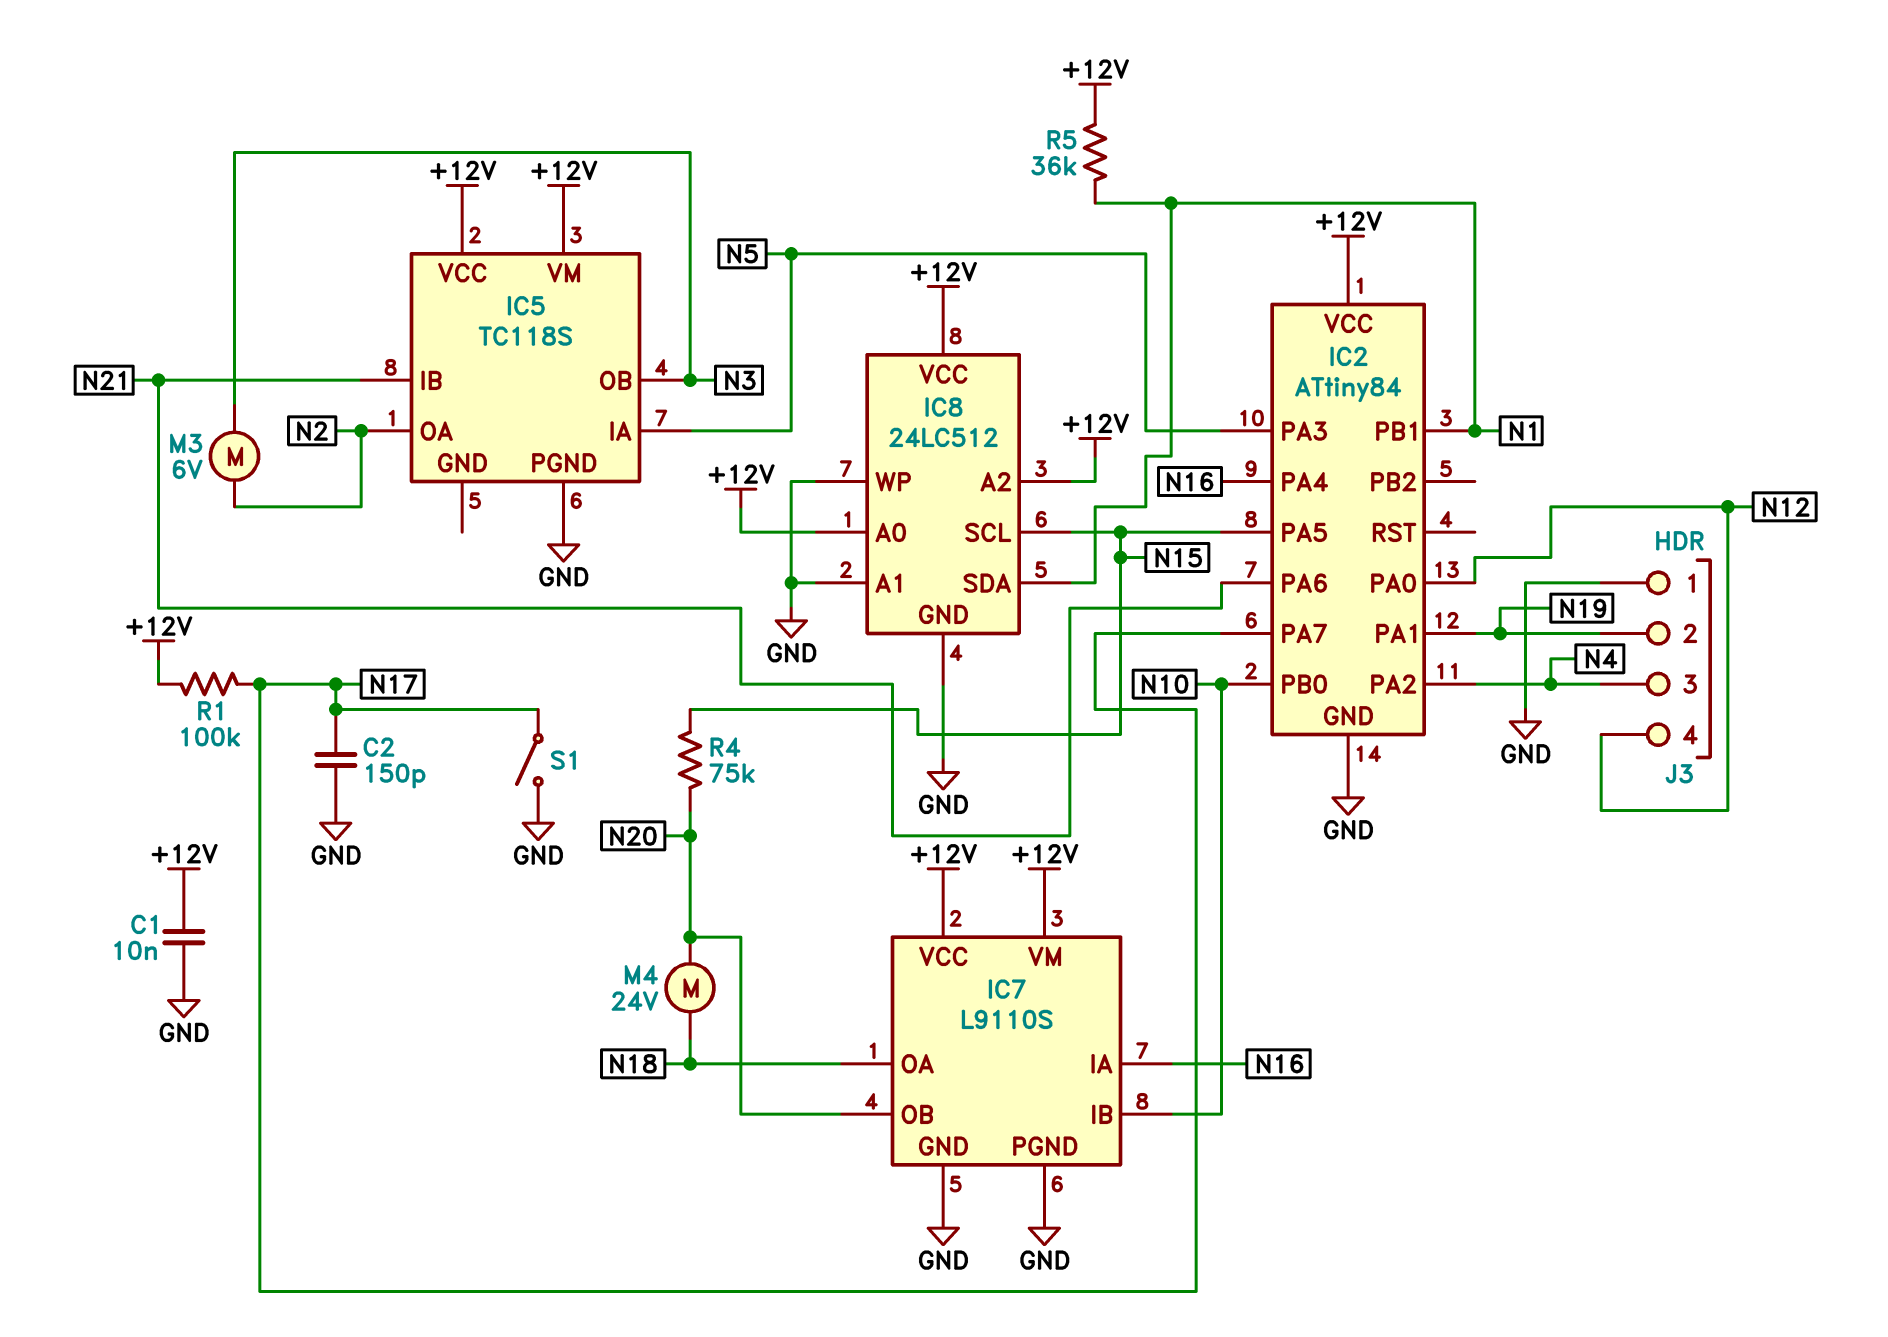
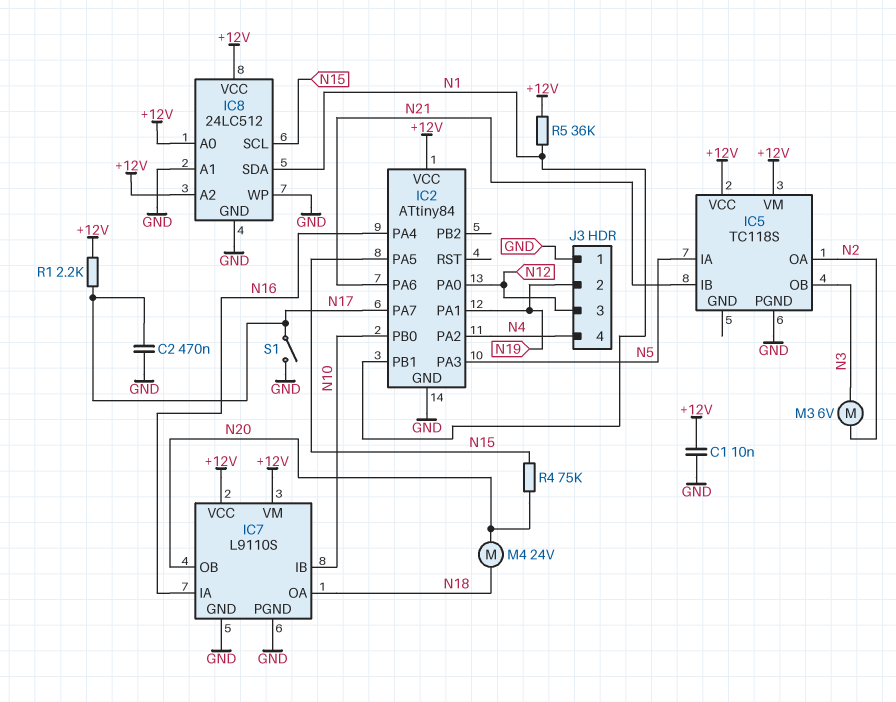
C2: 150pF (GND, N17) -> 470nF (GND, N17)
J3 pin 3: N4 -> N12
J3 pin 4: N12 -> N4
R1: 100k (+12V, N17) -> 2.2k (+12V, N17)

